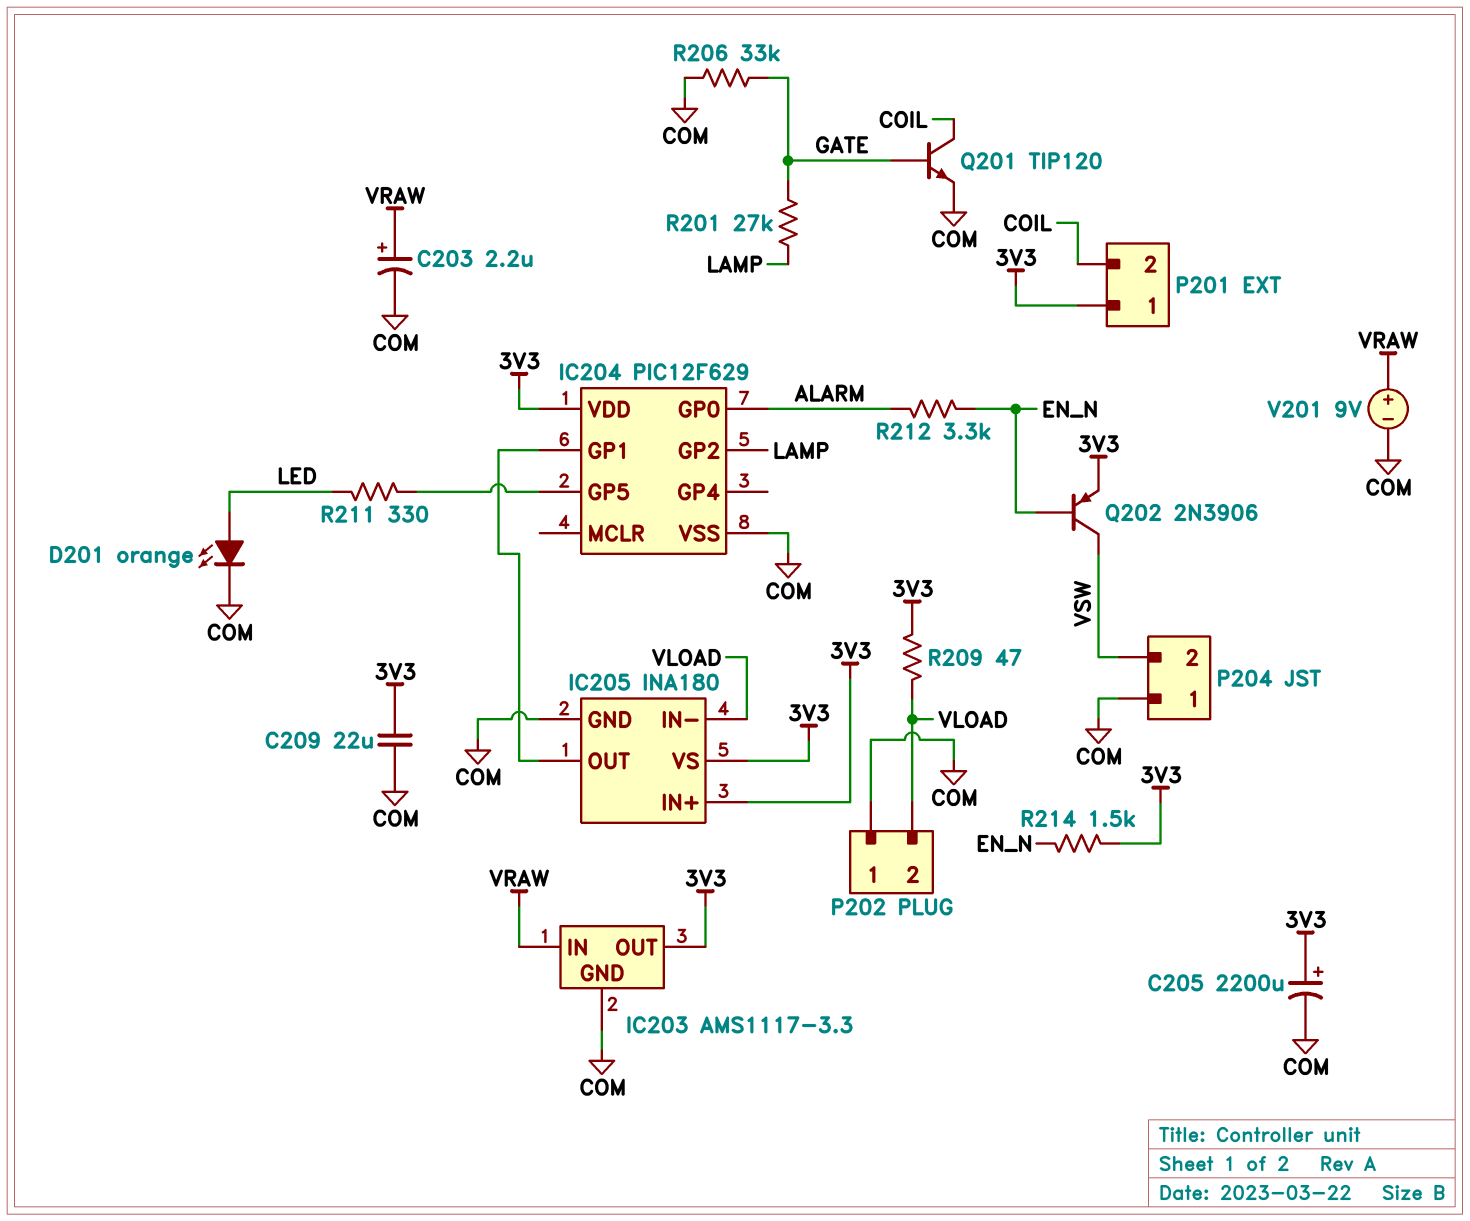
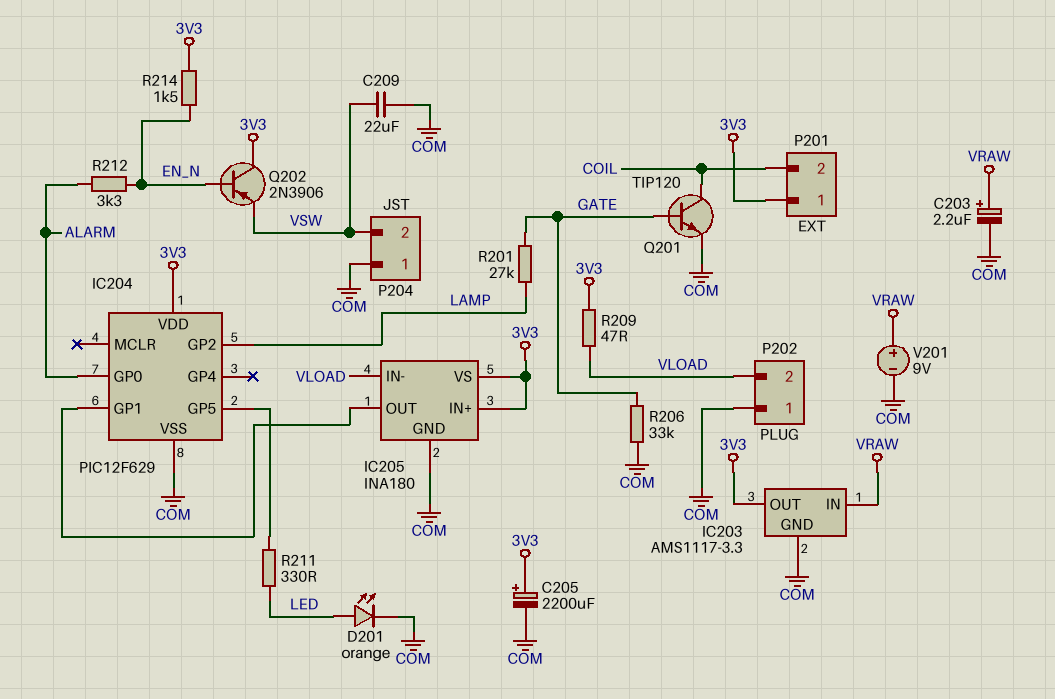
C209: 22uF (3V3, COM) -> 22uF (COM, VSW)
Q202: PNP 2N3906 (B EN_N, C VSW, E 3V3) -> PNP 2N3906 (B EN_N, C 3V3, E VSW)

